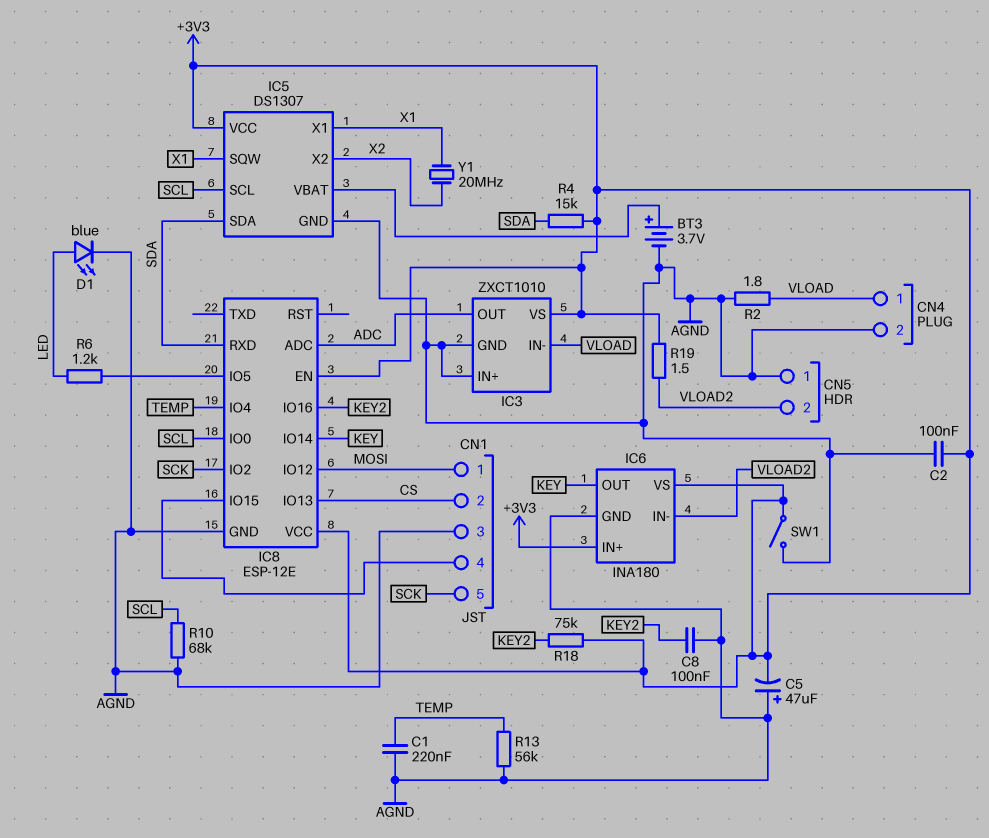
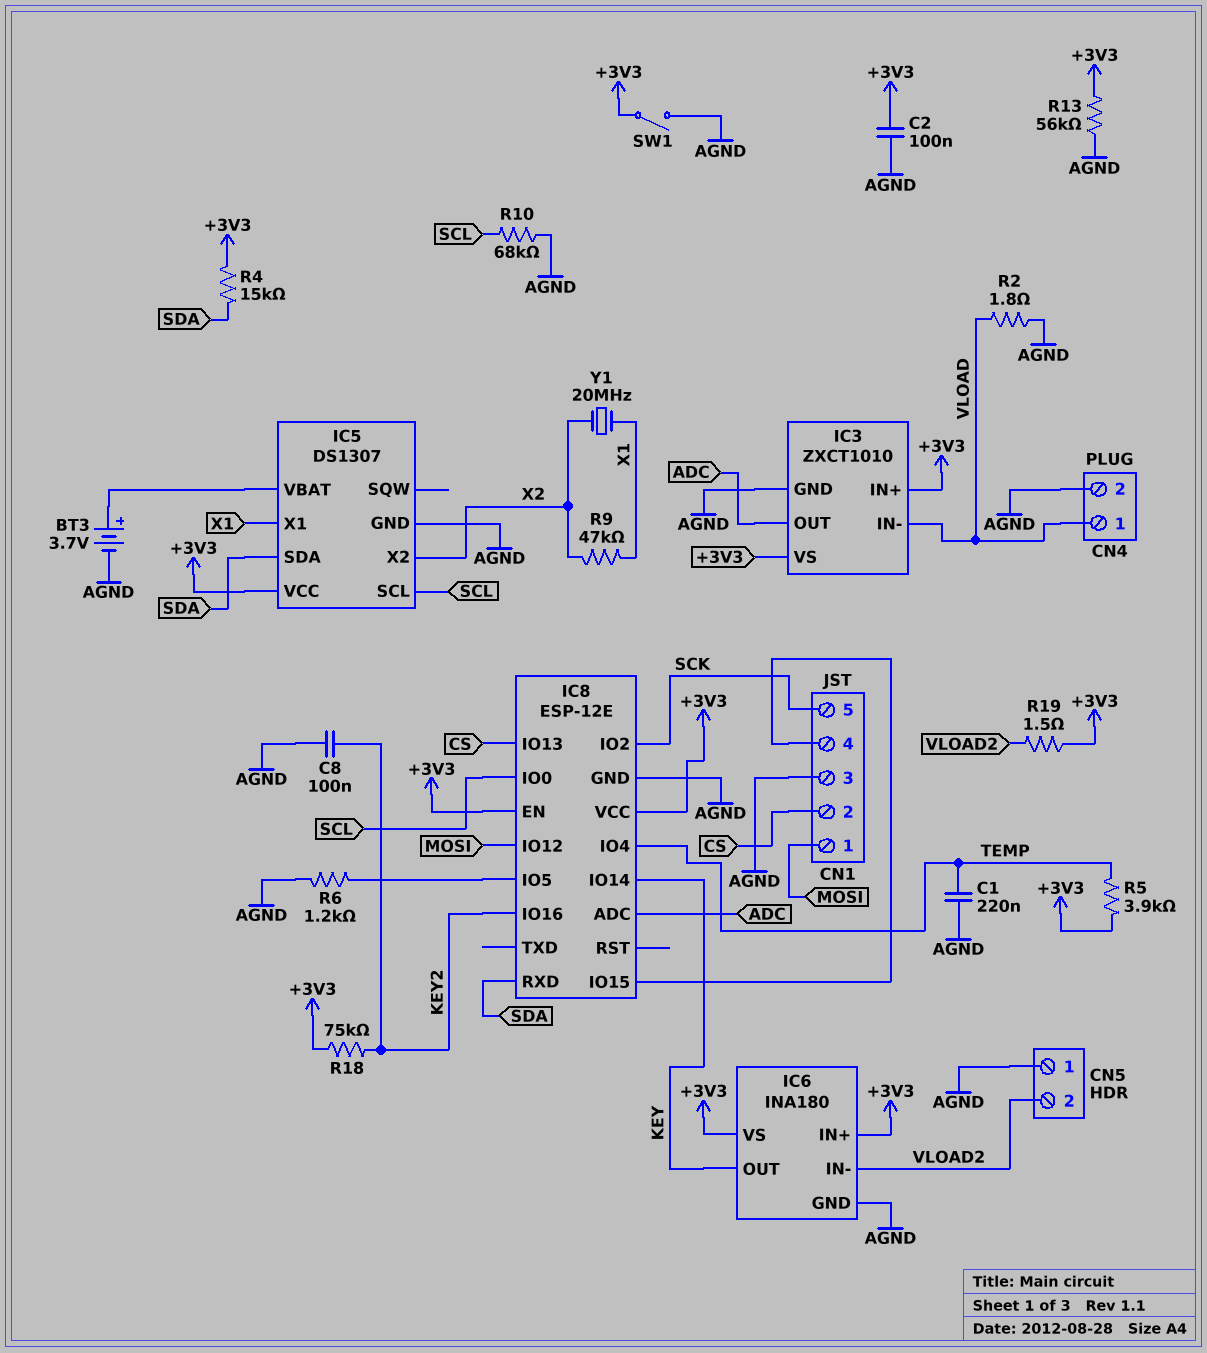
C5: 47uF (plus AGND, minus +3V3) -> none
D1: LED blue (A LED, K AGND) -> none
IC3 pin IN+: AGND -> +3V3
IC5 pin SQW: X1 -> none
R5: none -> 3.9k (+3V3, TEMP)
R6: 1.2k (IC8/IO5, LED) -> 1.2k (AGND, IC8/IO5)
R9: none -> 47k (X1, X2)
R13: 56k (AGND, TEMP) -> 56k (+3V3, AGND)

